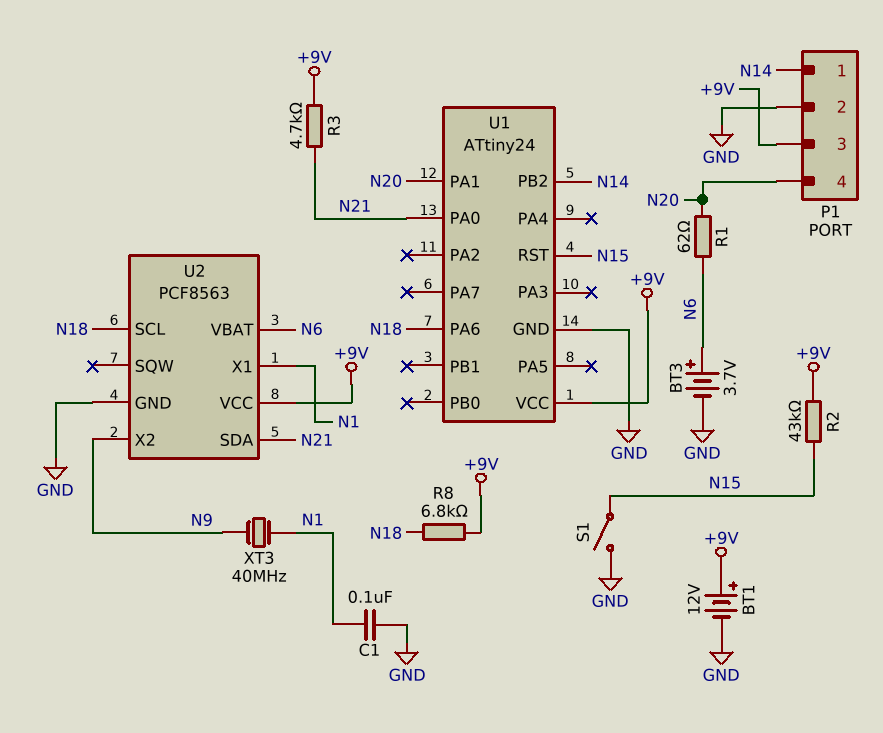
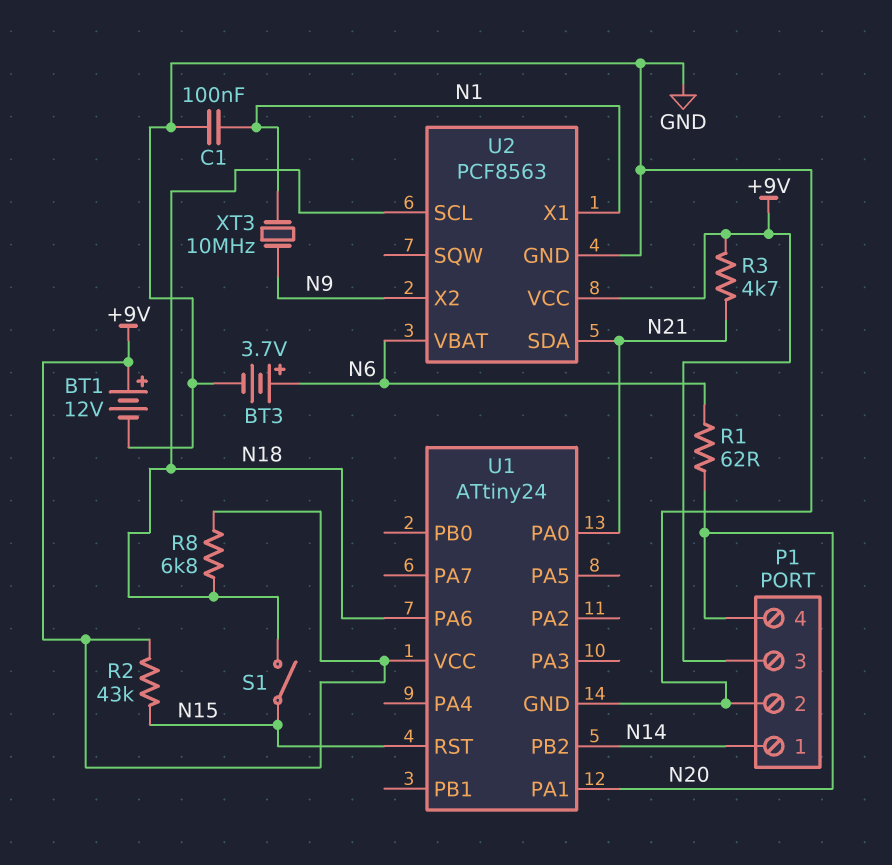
S1: switch (GND, N15) -> switch (N15, N18)
XT3: 40MHz (N1, N9) -> 10MHz (N1, N9)

